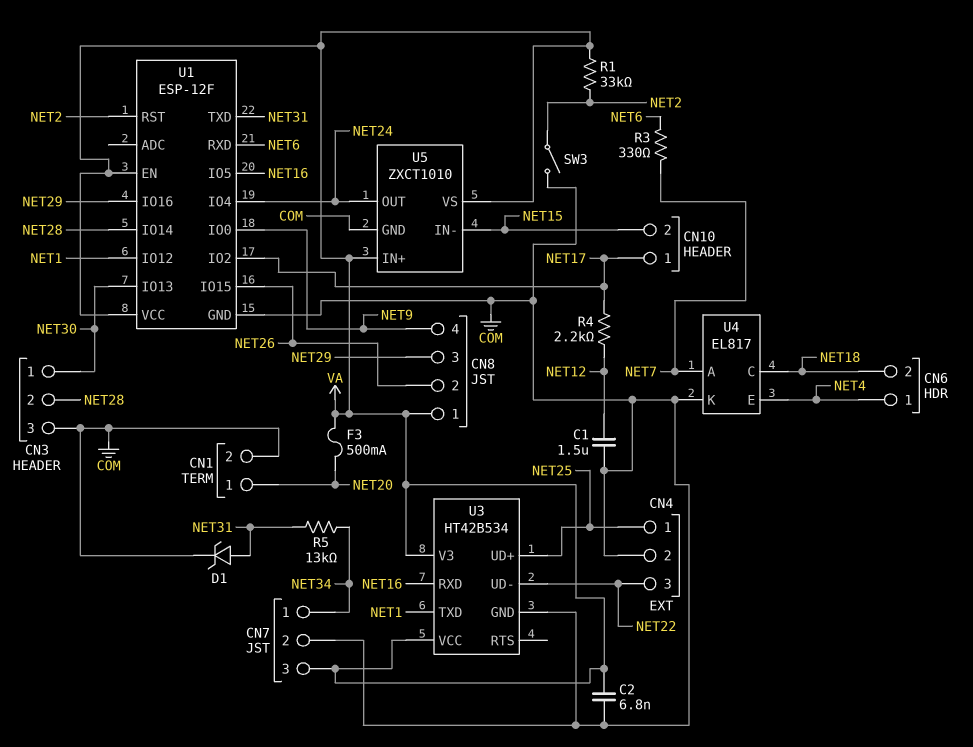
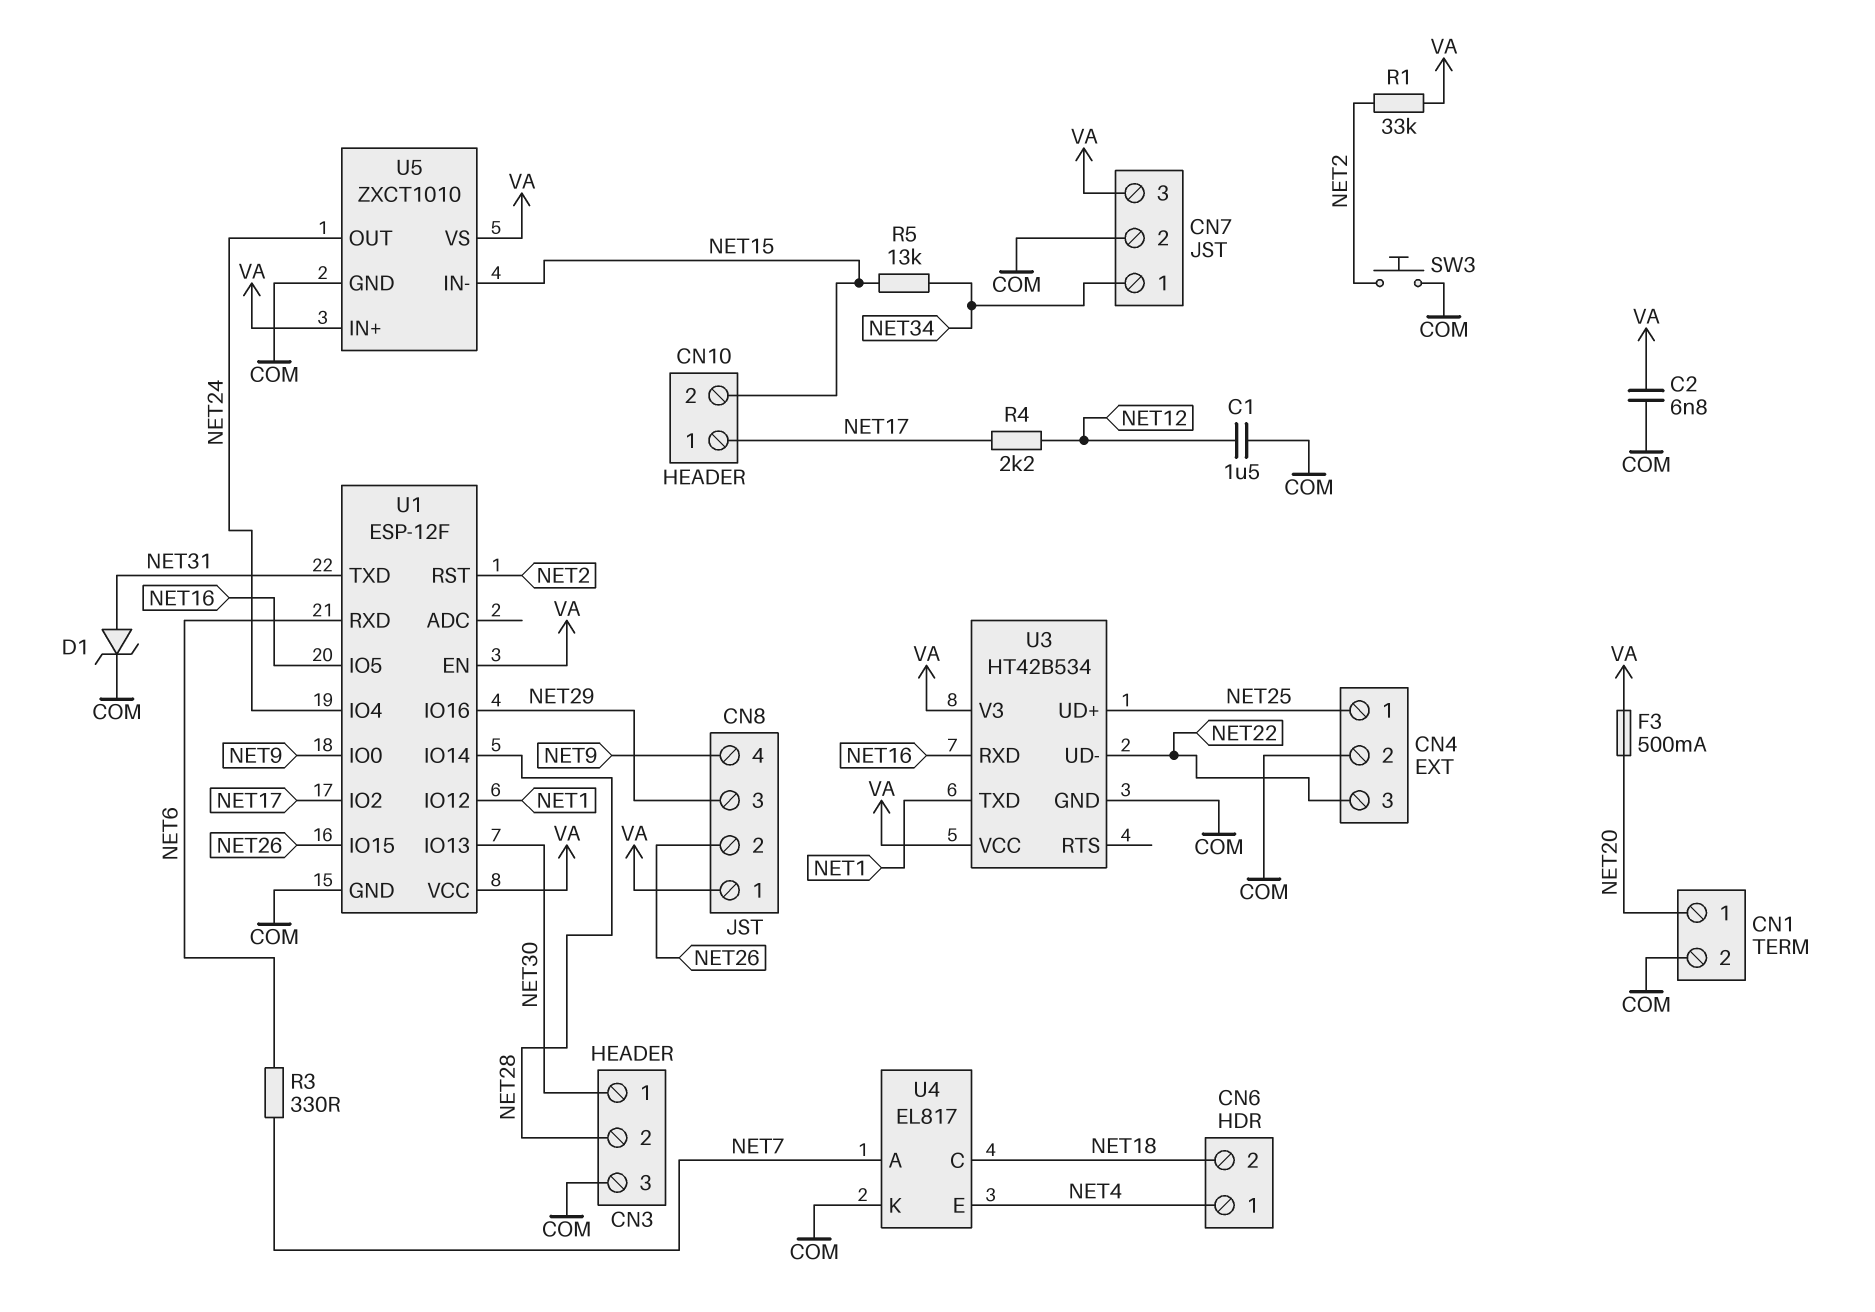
R5: 13k (NET31, NET34) -> 13k (NET15, NET34)
SW3: switch (COM, NET2) -> button (COM, NET2)

